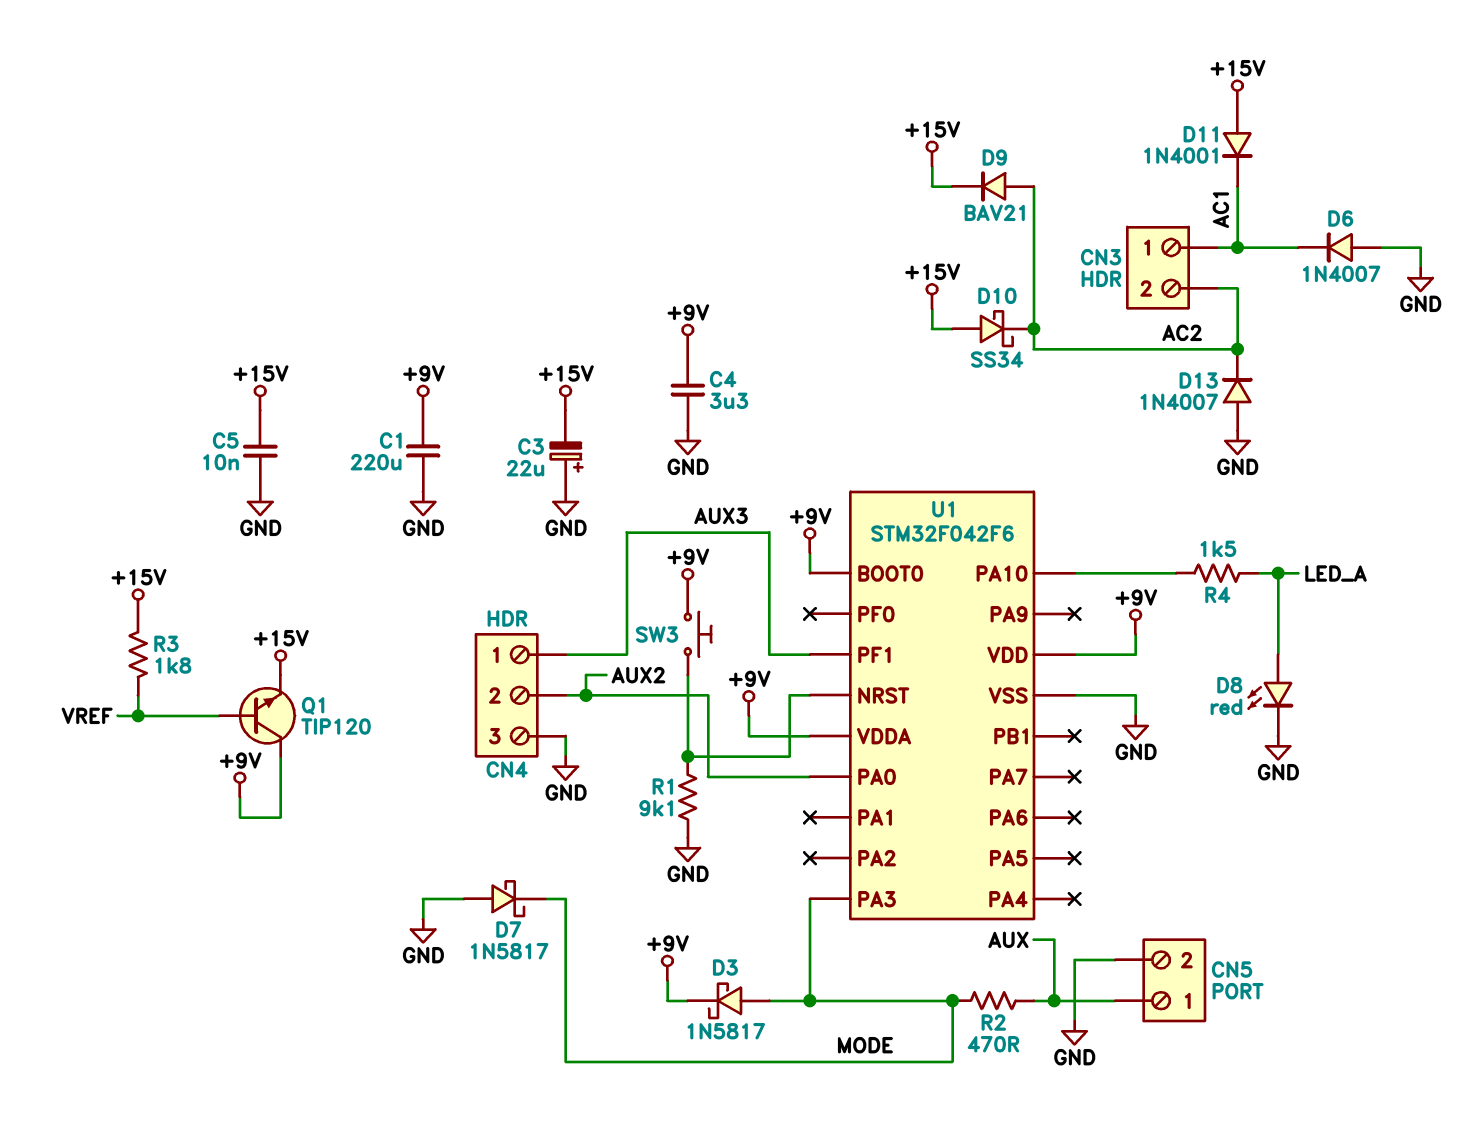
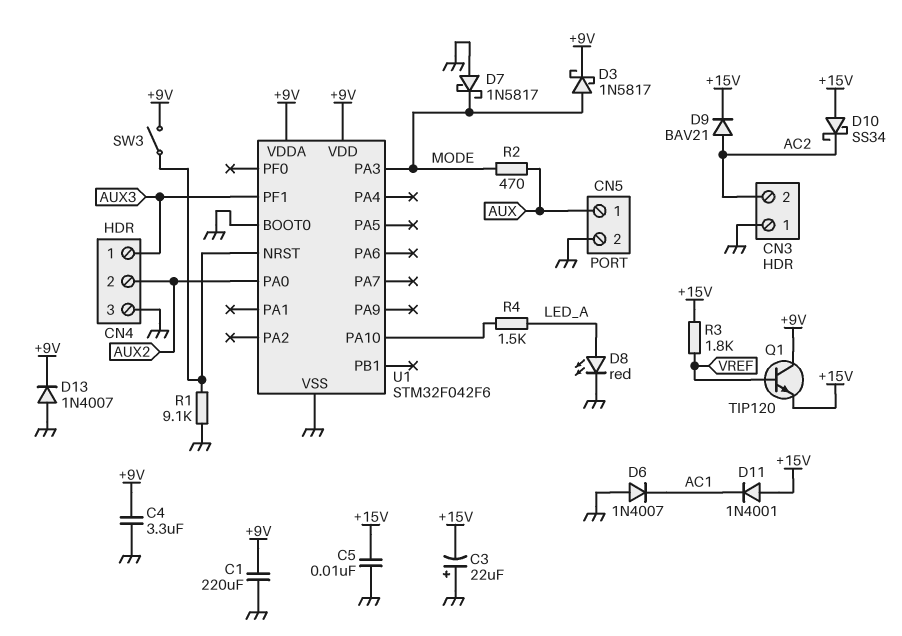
CN3 pin 1: AC1 -> GND
D13: diode 1N4007 (A GND, K AC2) -> diode 1N4007 (A GND, K +9V)
SW3: button (+9V, U1/NRST) -> switch (+9V, U1/NRST)
U1 pin BOOT0: +9V -> GND

